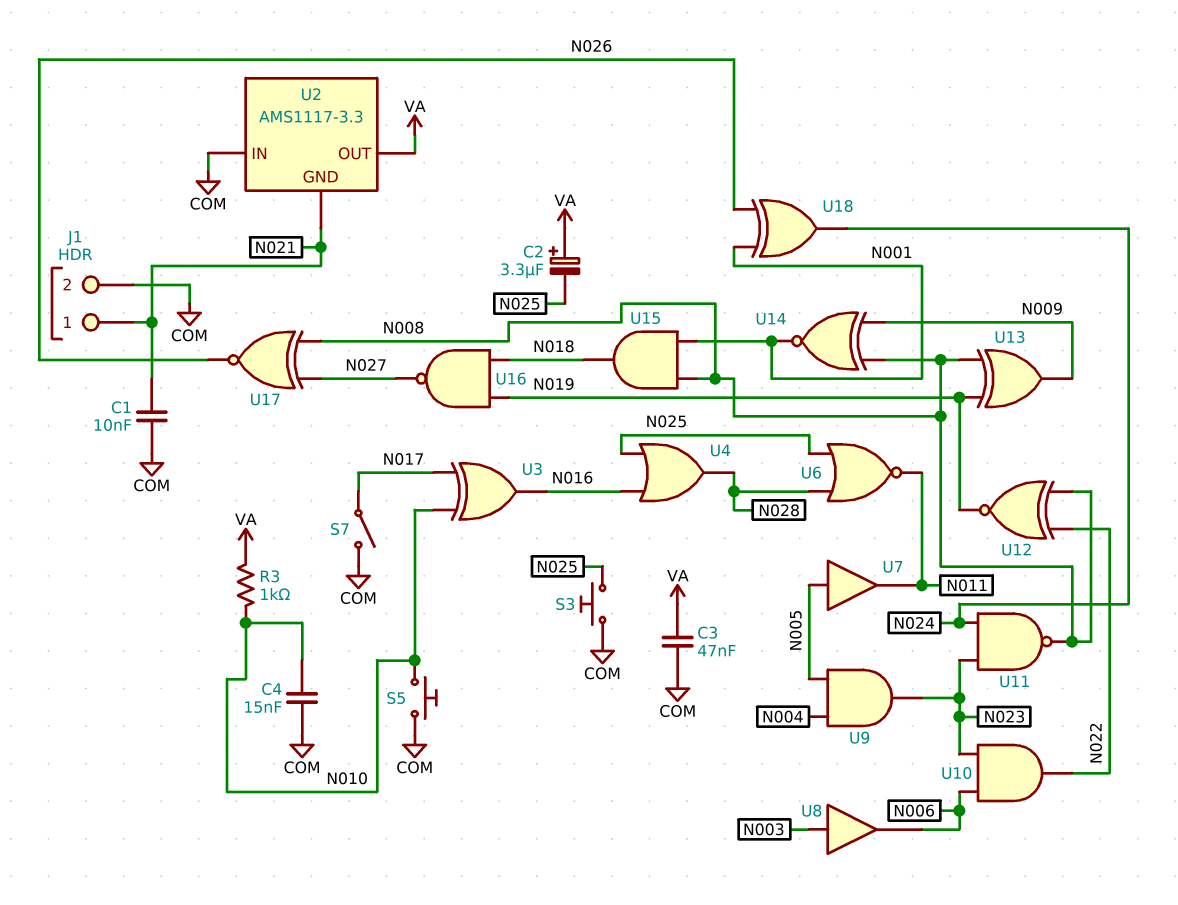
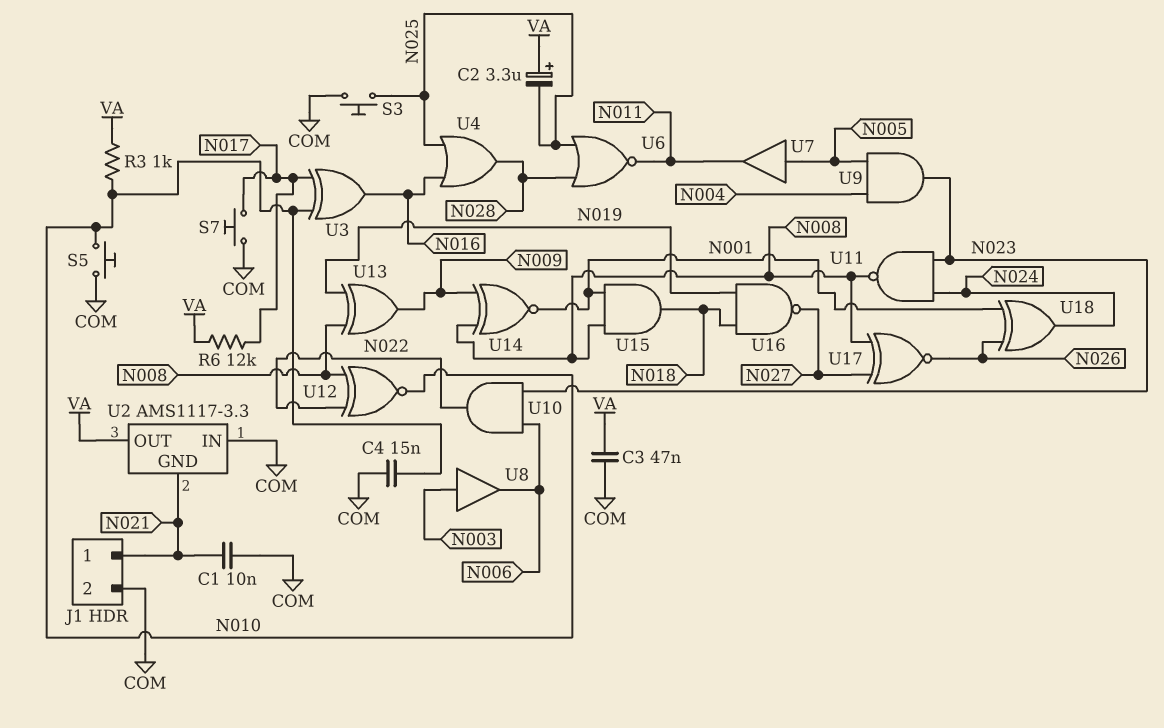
R6: none -> 12k (N017, VA)
S7: switch (COM, N017) -> button (COM, N017)
U12: XNOR (in N008, in N022, out N019) -> XNOR (in N008, in N022, out N010)

